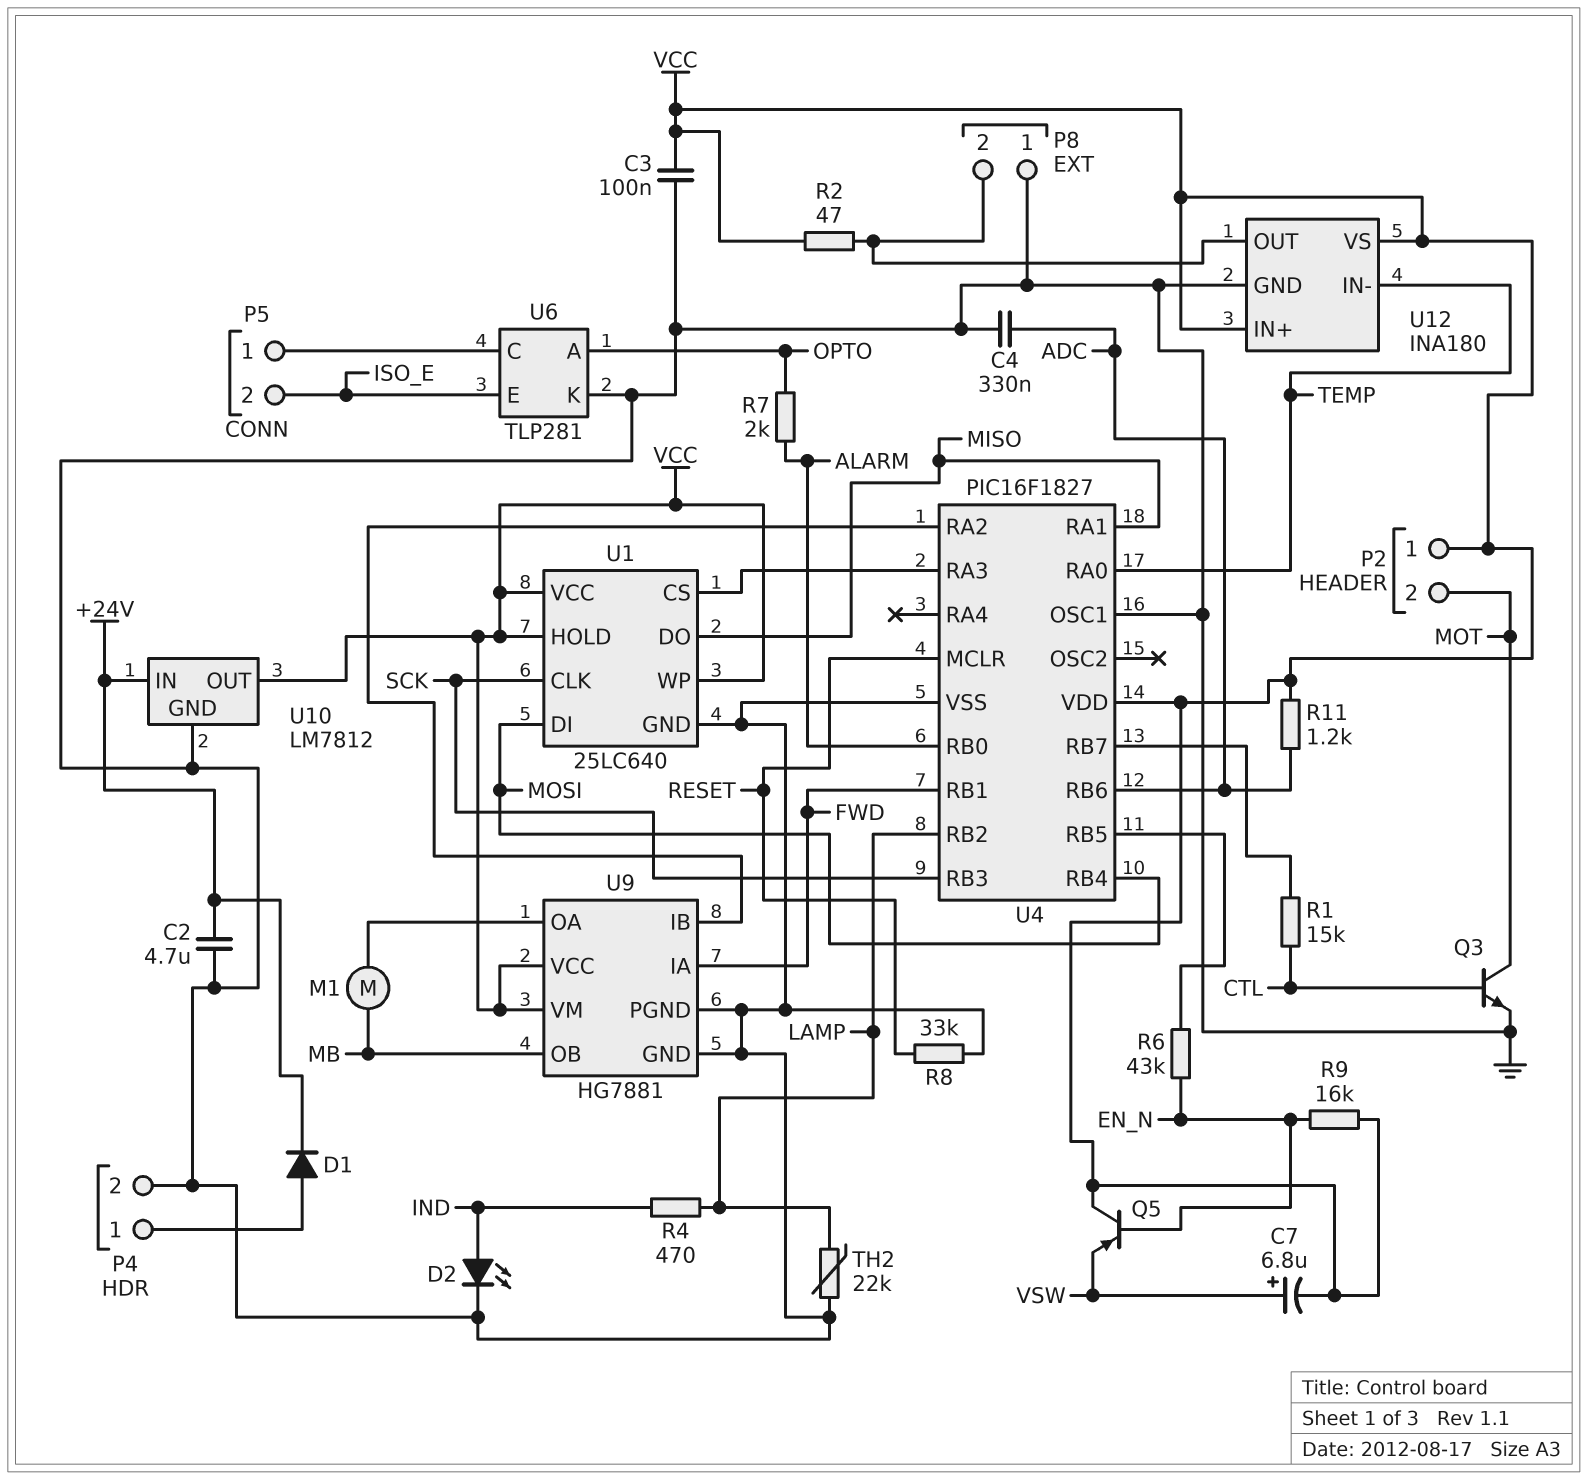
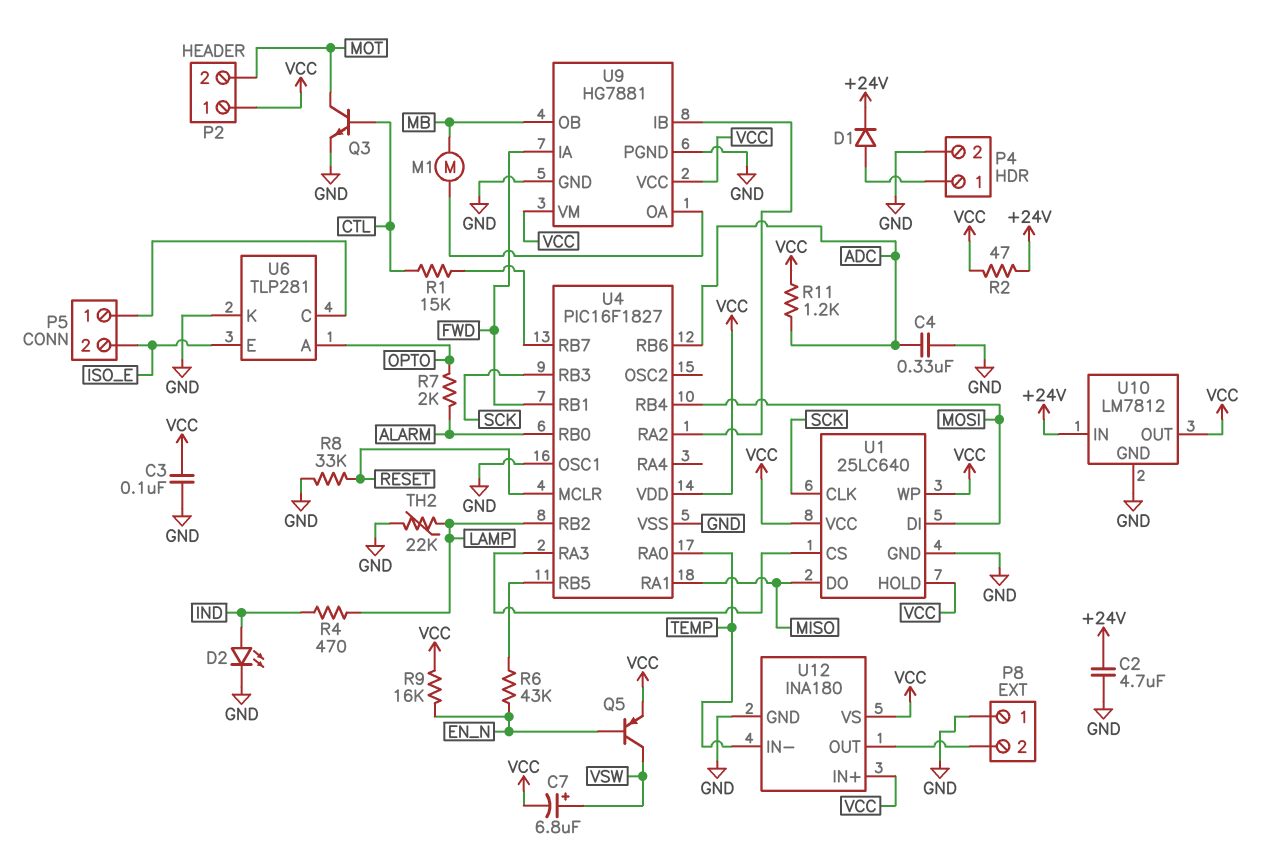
Q5: PNP (B EN_N, C VCC, E VSW) -> PNP (B EN_N, C VSW, E VCC)
R2: 47 (P8/2, VCC) -> 47 (+24V, VCC)

